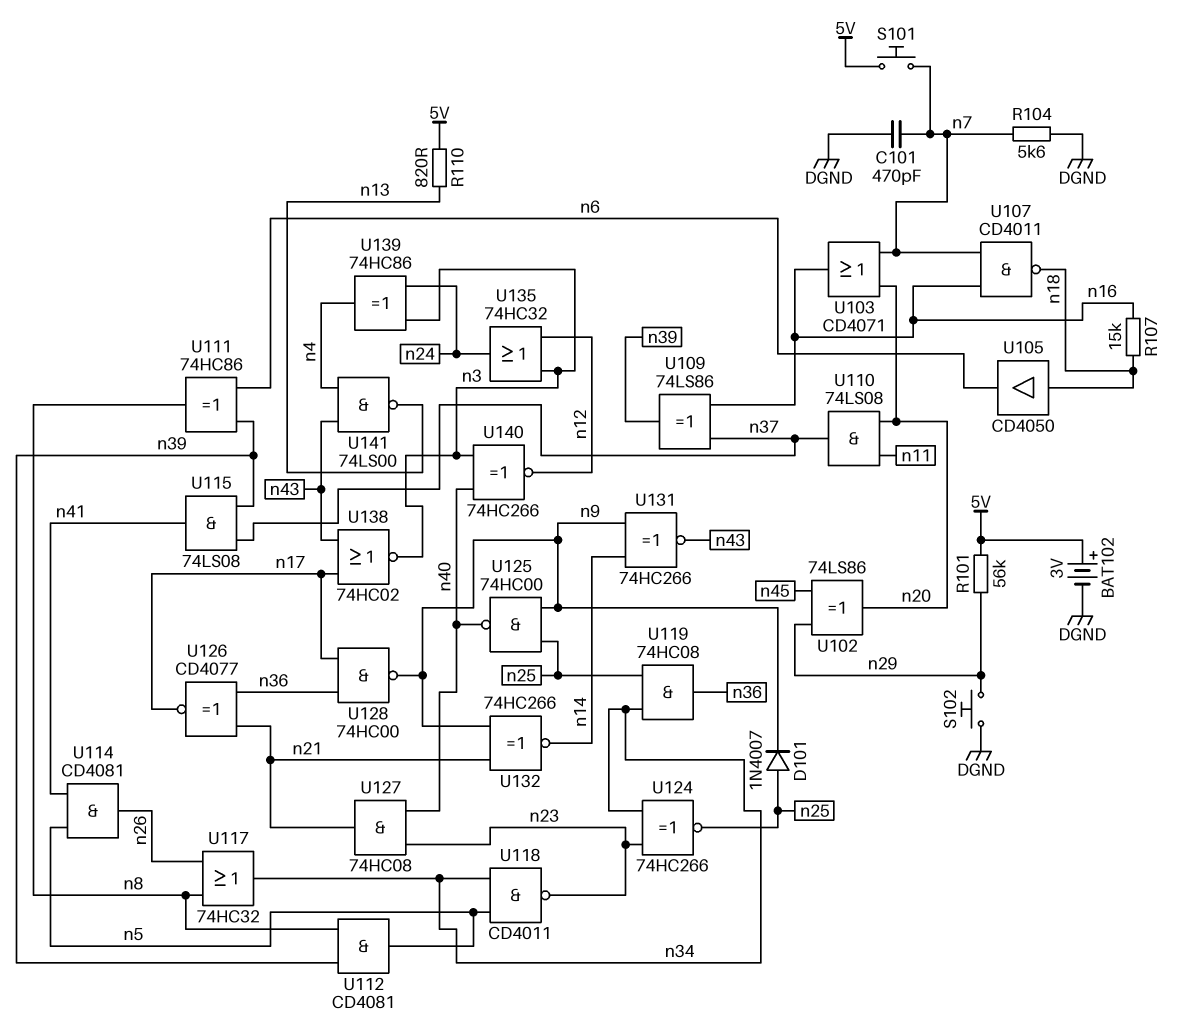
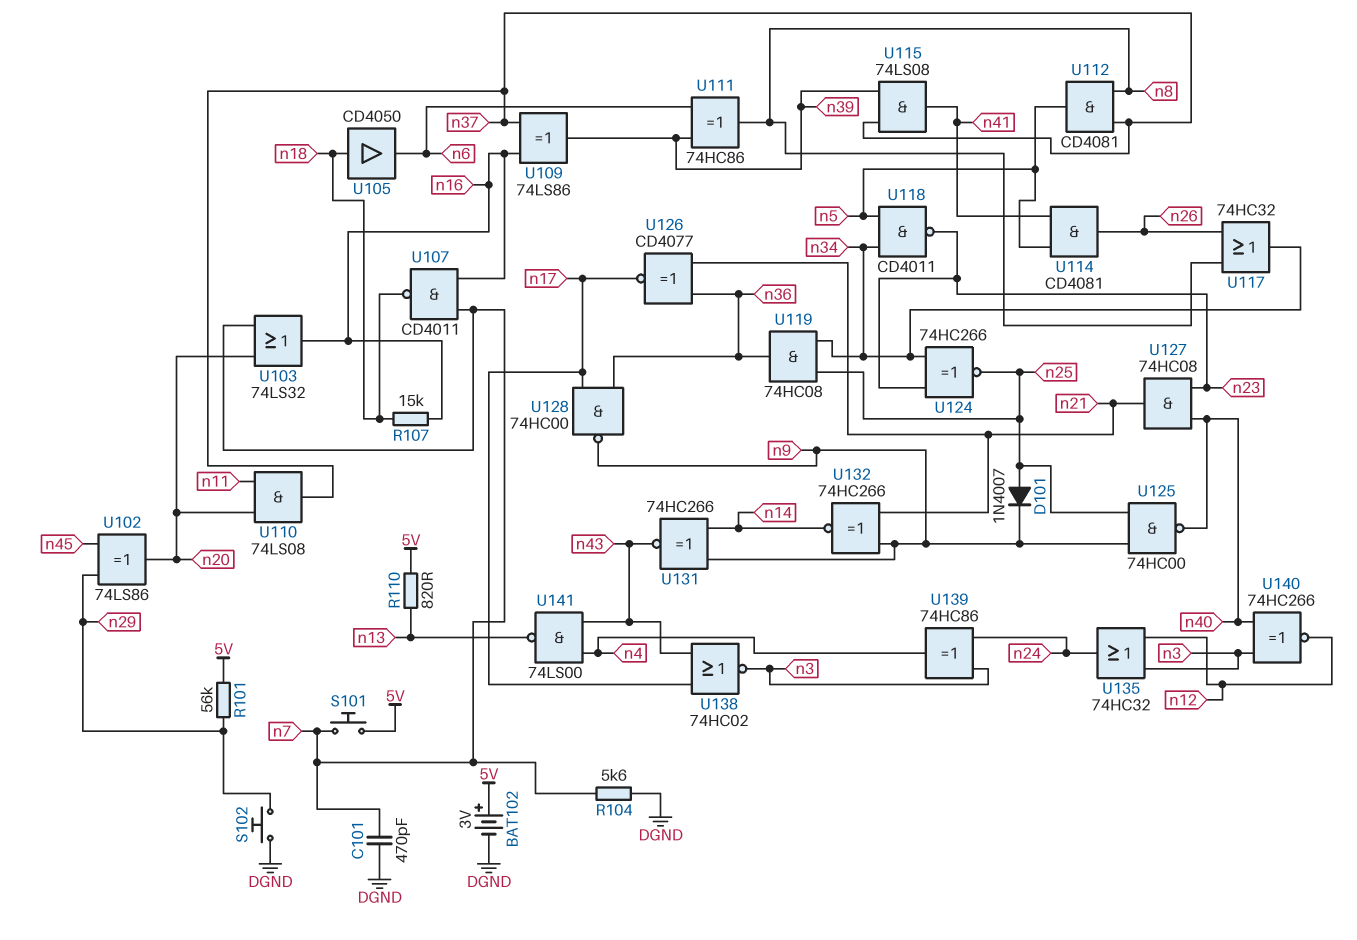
U103: OR CD4071 (in n7, in n20, out n16) -> OR 74LS32 (in n7, in n20, out n16)
U112: AND CD4081 (in n8, in n39, out n5) -> AND CD4081 (in n8, in n37, out n5)

